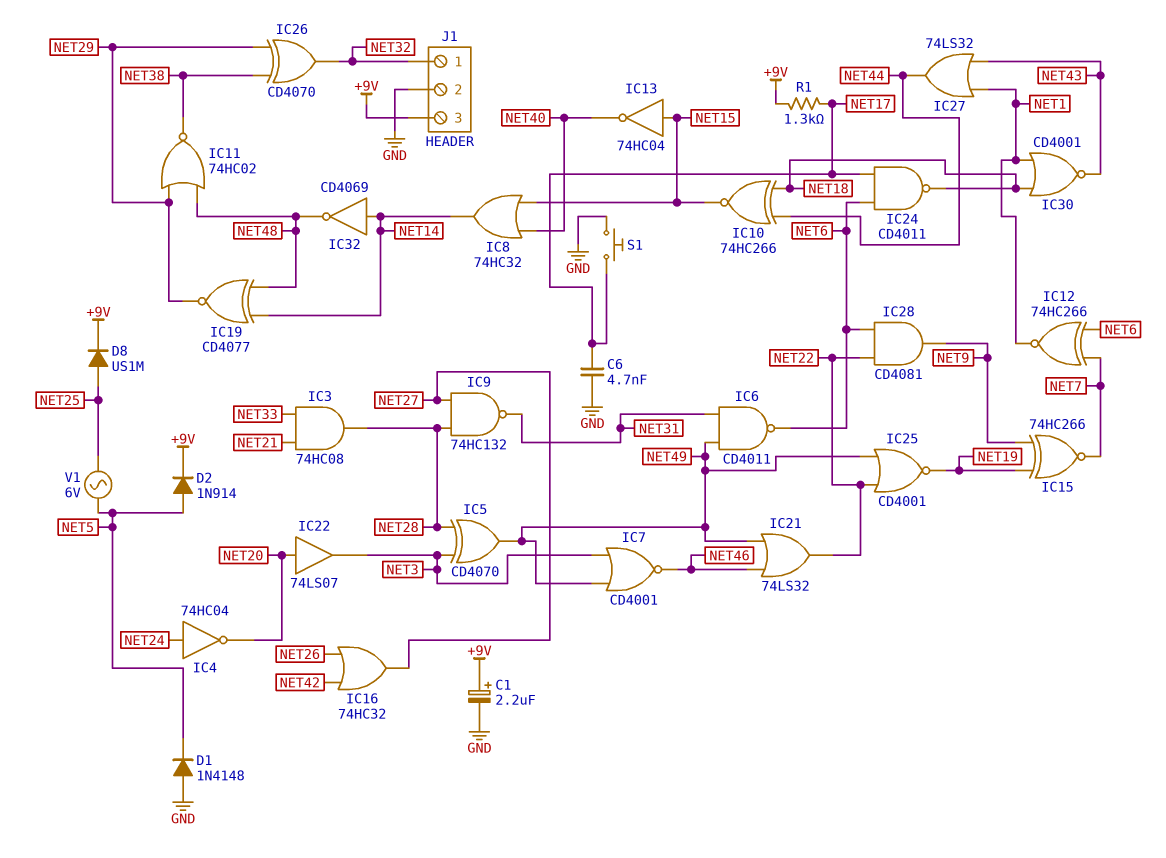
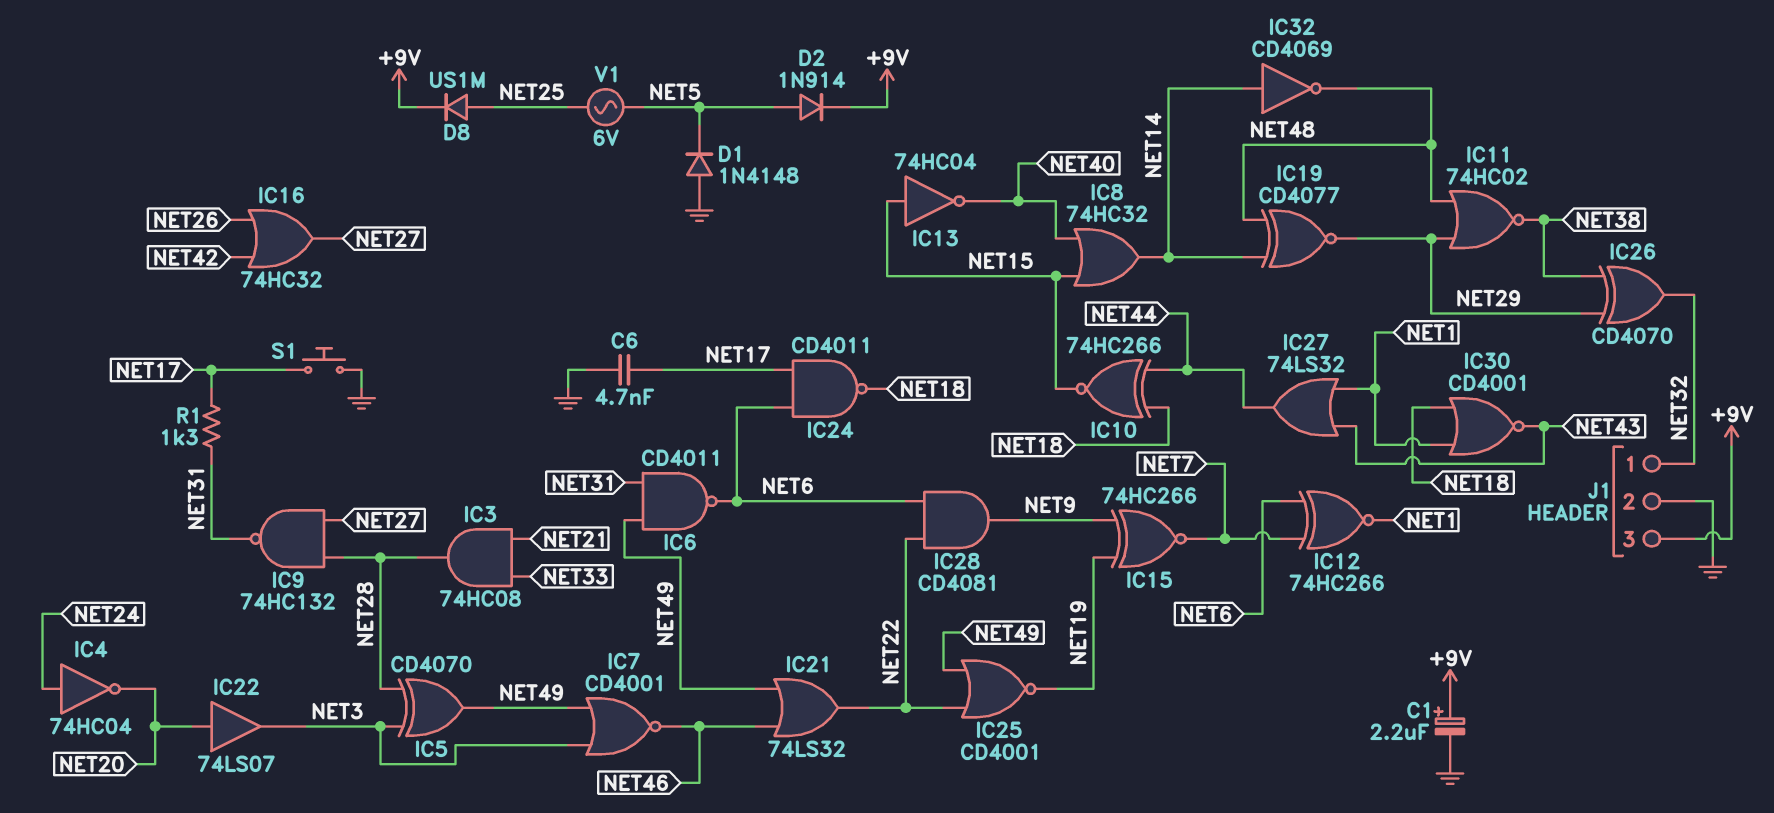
R1: 1.3k (+9V, NET17) -> 1.3k (NET17, NET31)

